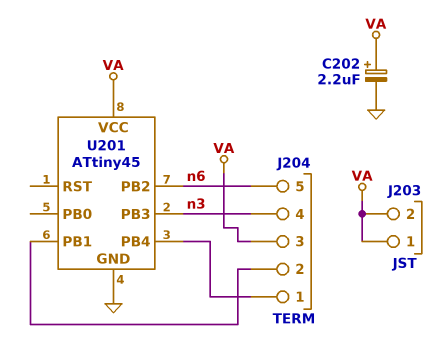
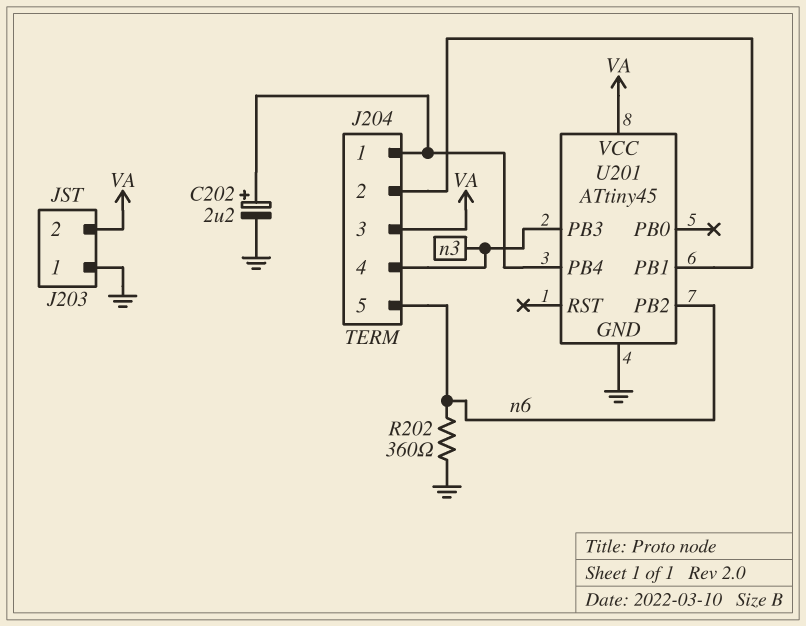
C202: 2.2uF (plus VA, minus GND) -> 2.2uF (plus J204/1, minus GND)
J203 pin 1: VA -> GND
R202: none -> 360 (GND, n6)

